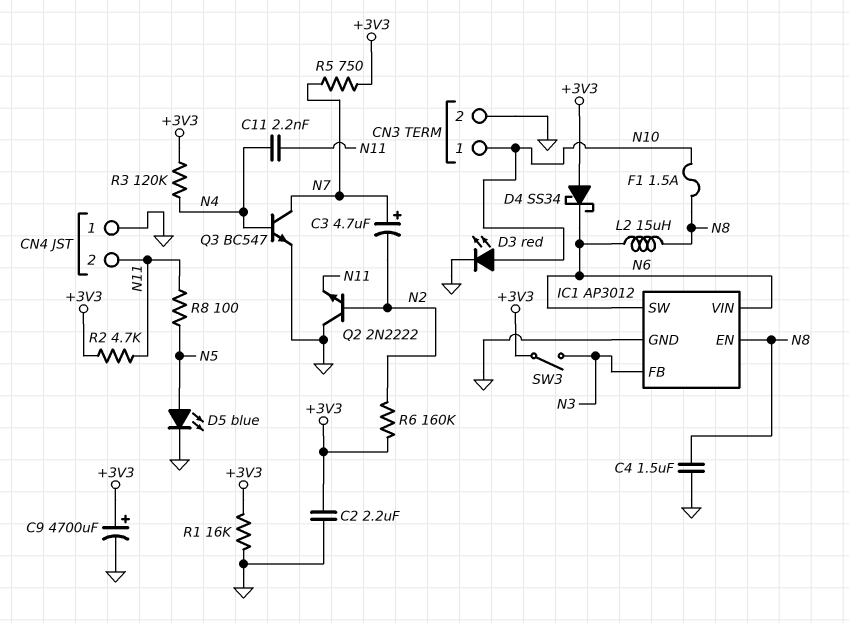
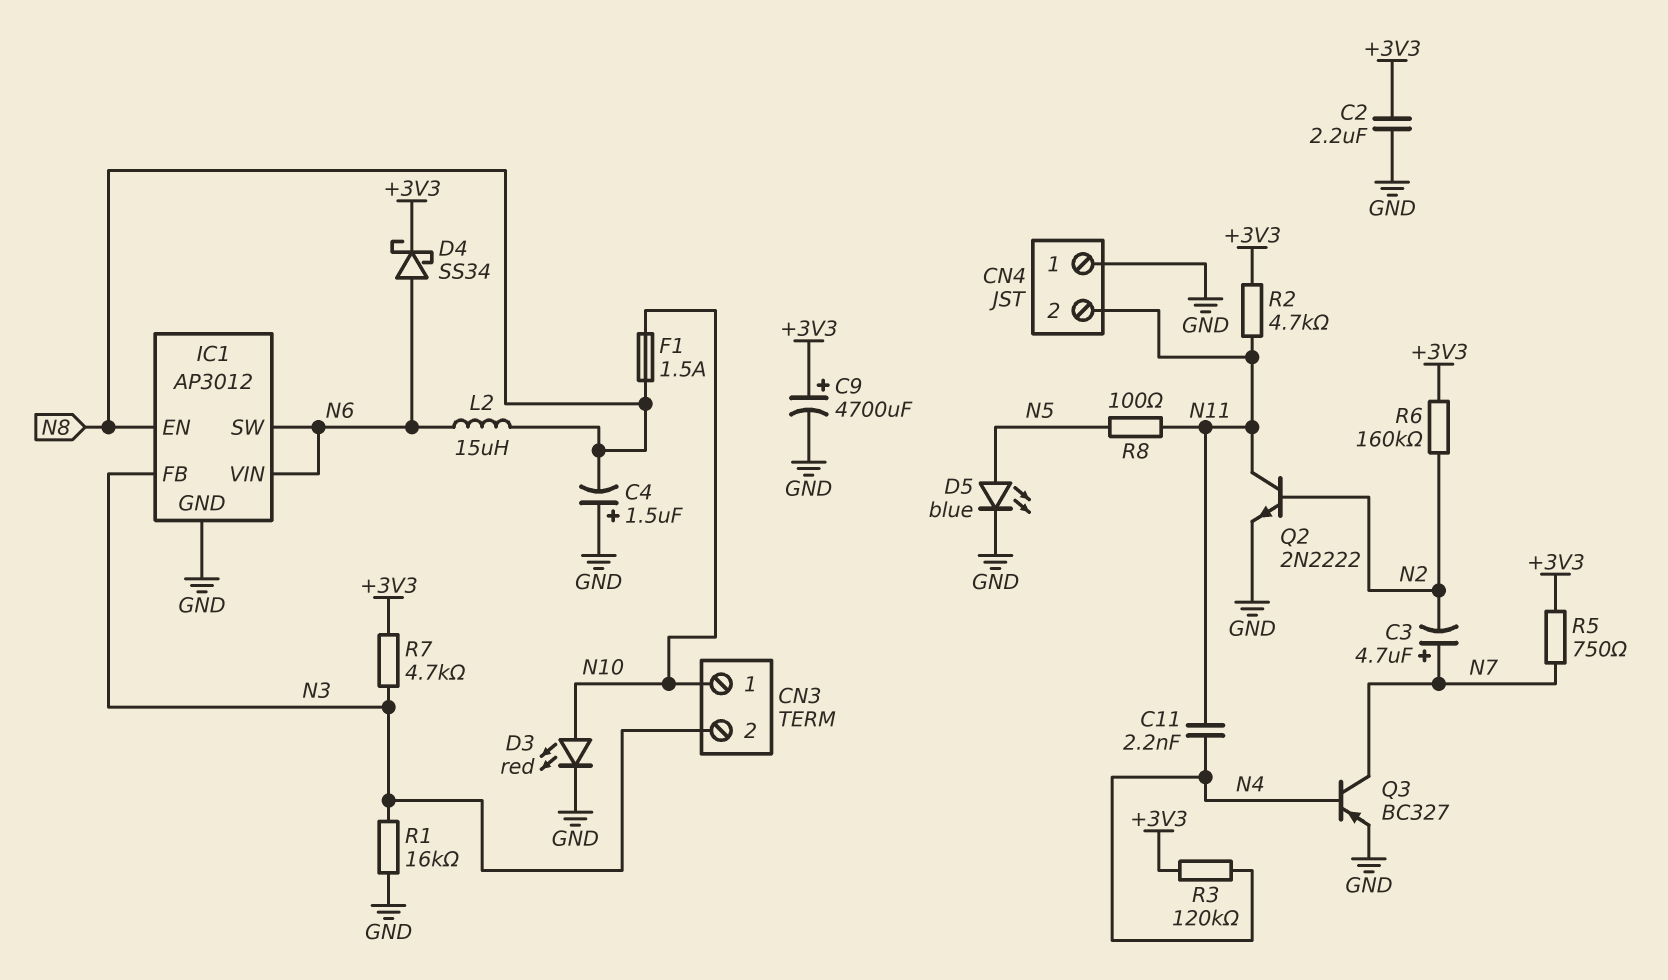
C4: 1.5uF (GND, N8) -> 1.5uF (plus GND, minus N8)
CN3 pin 2: GND -> N3
D4: schottky SS34 (A +3V3, K N6) -> schottky SS34 (A N6, K +3V3)
Q2: NPN 2N2222 (B N2, C GND, E N11) -> NPN 2N2222 (B N2, C N11, E GND)
Q3: NPN BC547 (B N4, C N7, E GND) -> PNP BC327 (B N4, C N7, E GND)
R1: 16k (+3V3, GND) -> 16k (GND, N3)
R7: none -> 4.7k (+3V3, N3)
SW3: switch (+3V3, N3) -> none

